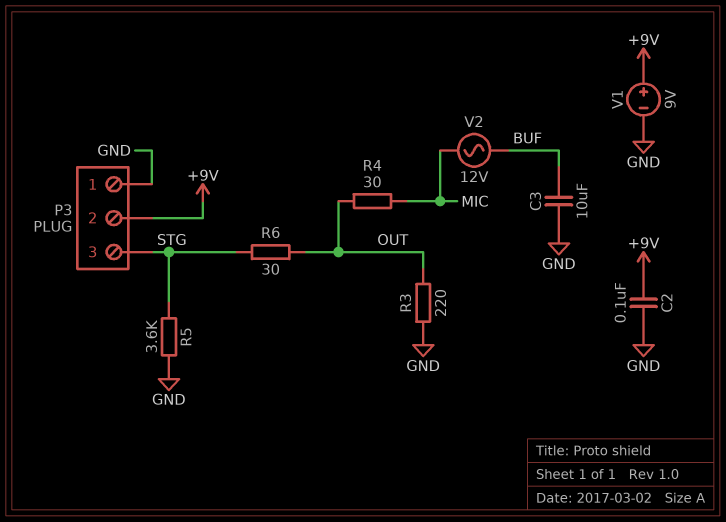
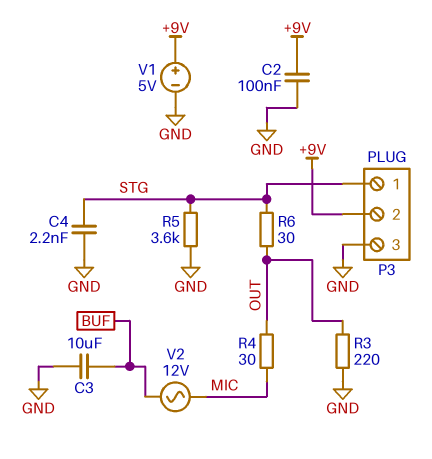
C4: none -> 2.2nF (GND, STG)
P3 pin 1: GND -> STG
P3 pin 3: STG -> GND
V1: 9V (plus +9V, minus GND) -> 5V (plus +9V, minus GND)

